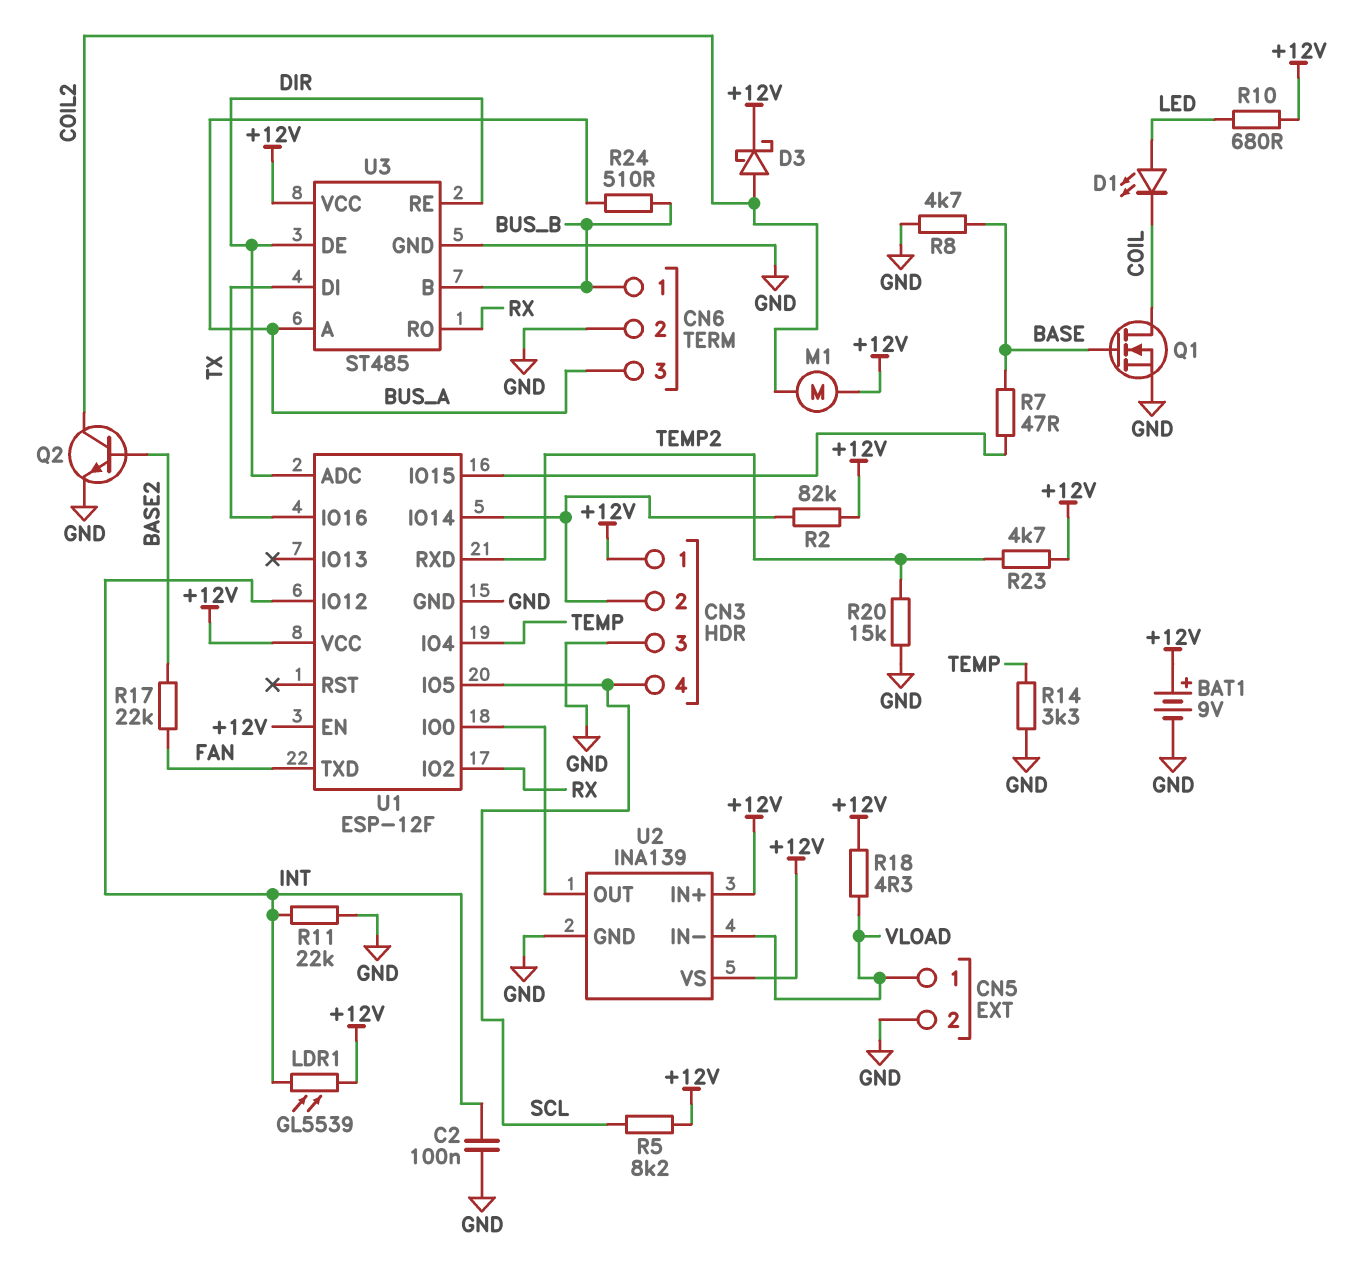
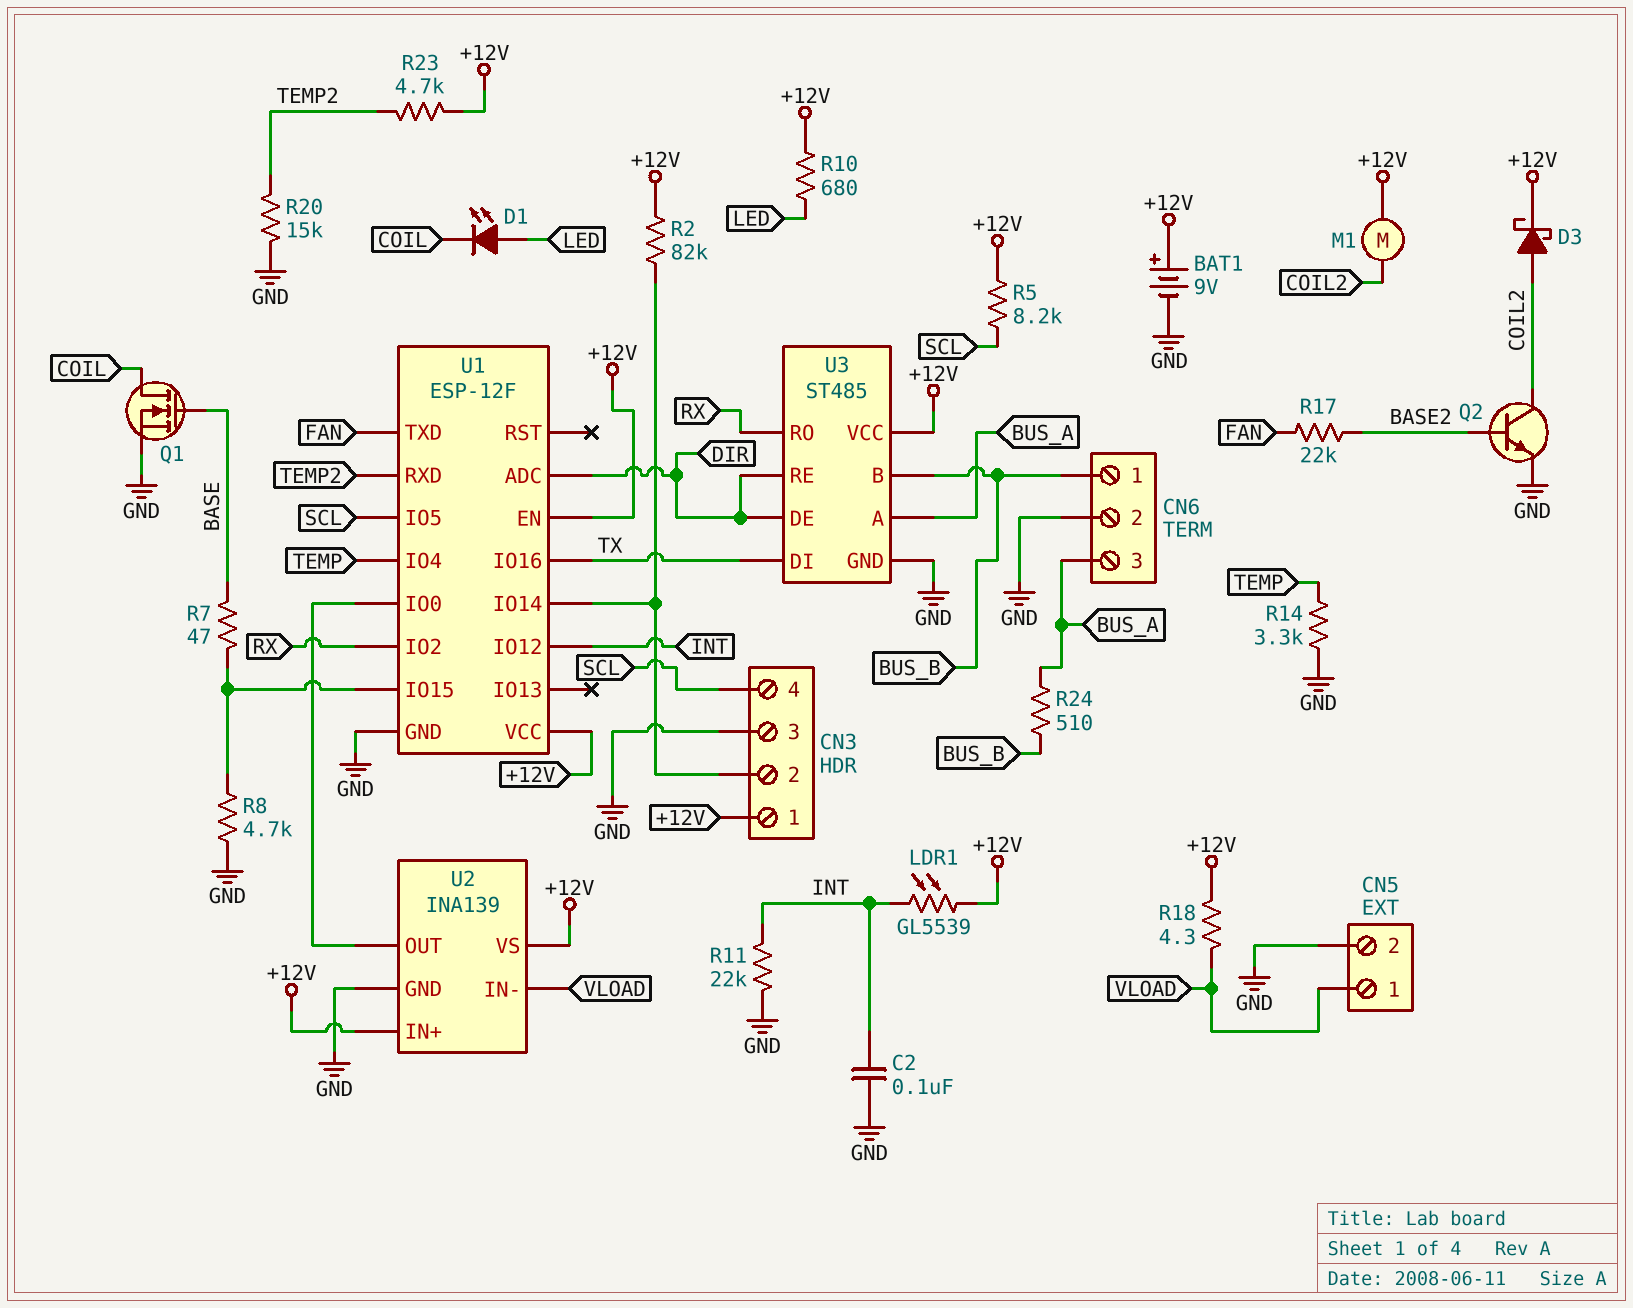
R8: 4.7k (BASE, GND) -> 4.7k (GND, U1/IO15)

